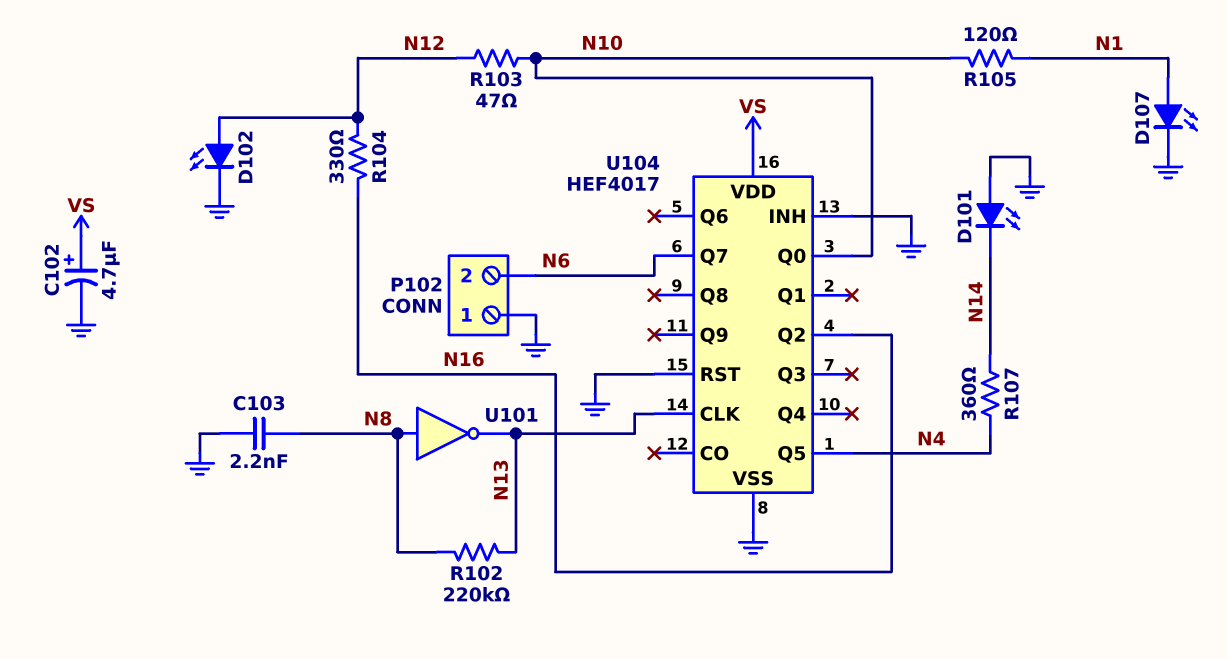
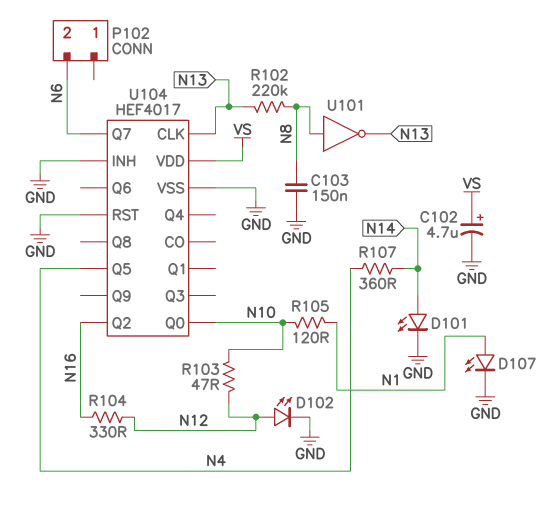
C103: 2.2nF (GND, N8) -> 150nF (GND, N8)
D101: LED (A GND, K N14) -> LED (A N14, K GND)
P102 pin 1: GND -> none

